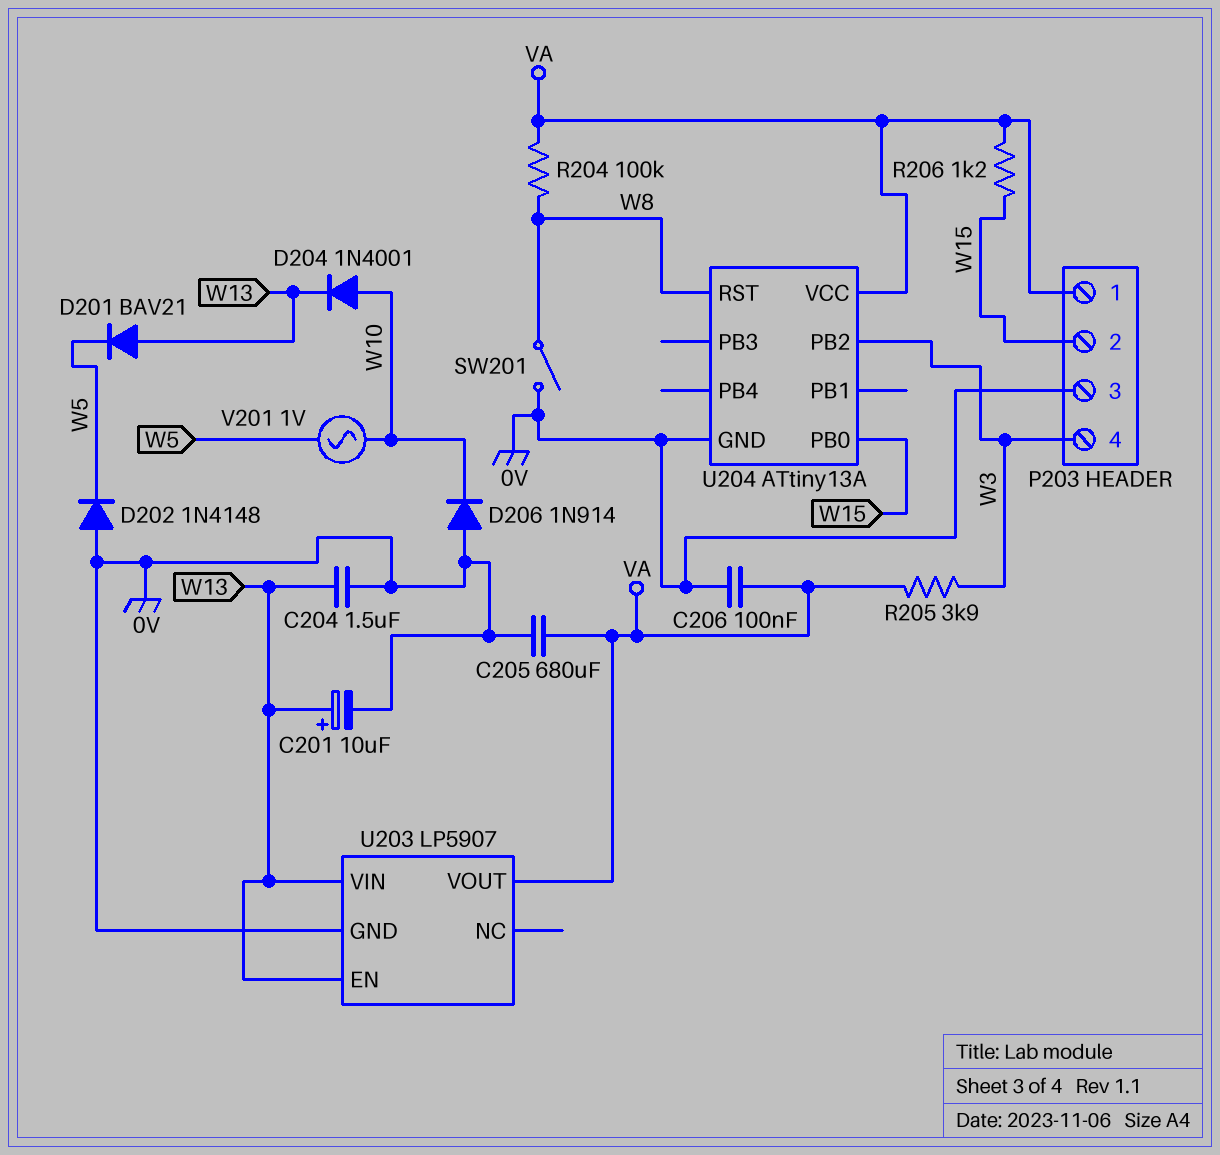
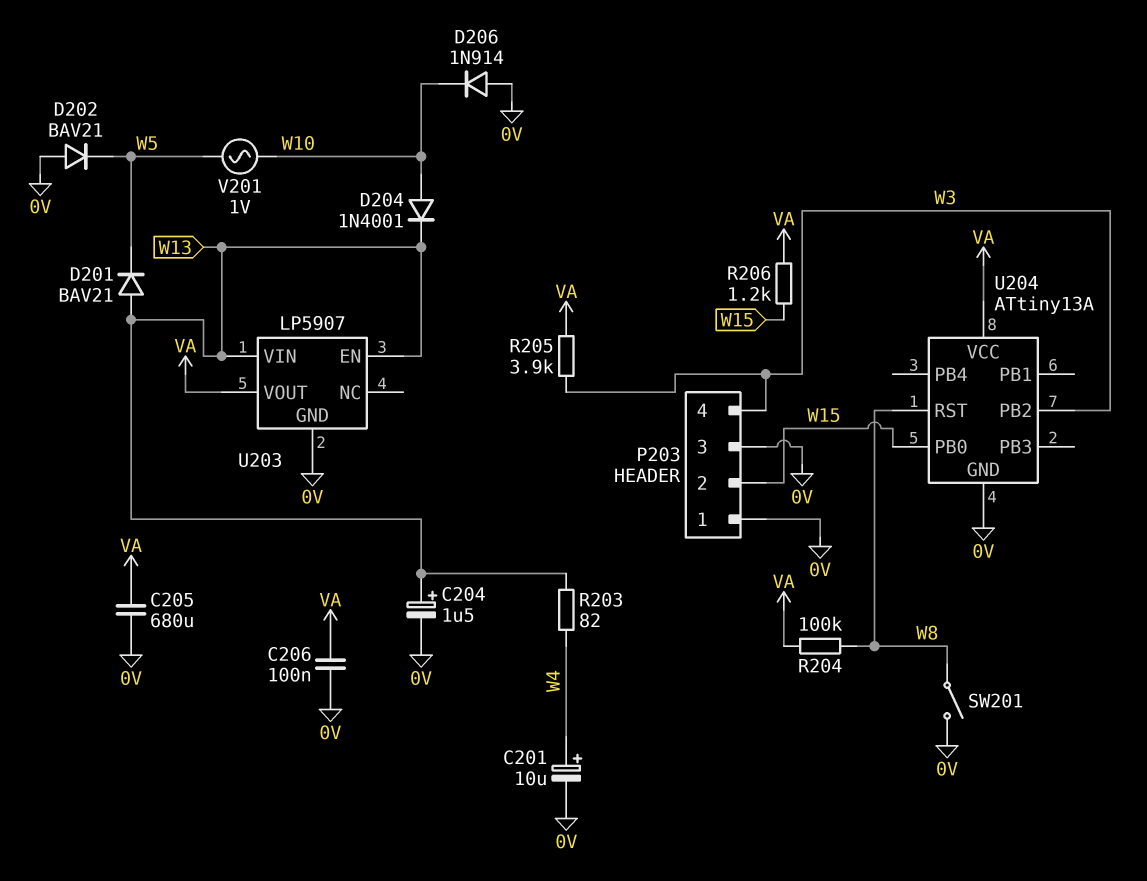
C201: 10uF (plus W13, minus 0V) -> 10uF (plus W4, minus 0V)
C204: 1.5uF (0V, W13) -> 1.5uF (plus W13, minus 0V)
D202: diode 1N4148 (A 0V, K W5) -> diode BAV21 (A 0V, K W5)
P203 pin 1: VA -> 0V
R203: none -> 82 (W4, W13)

